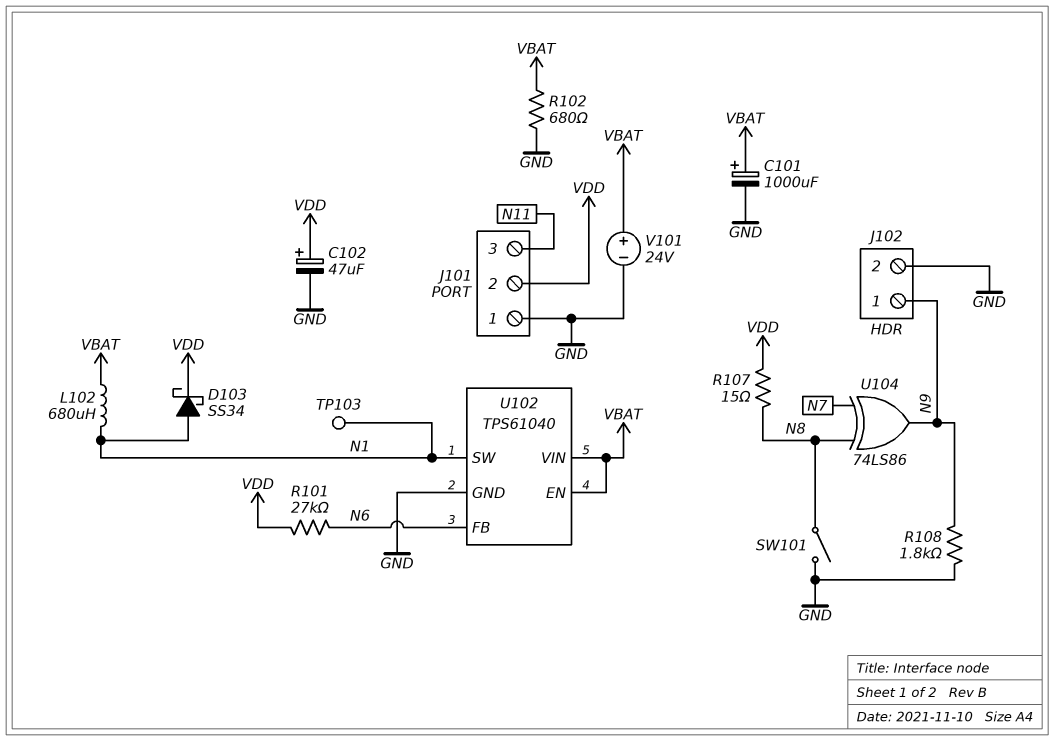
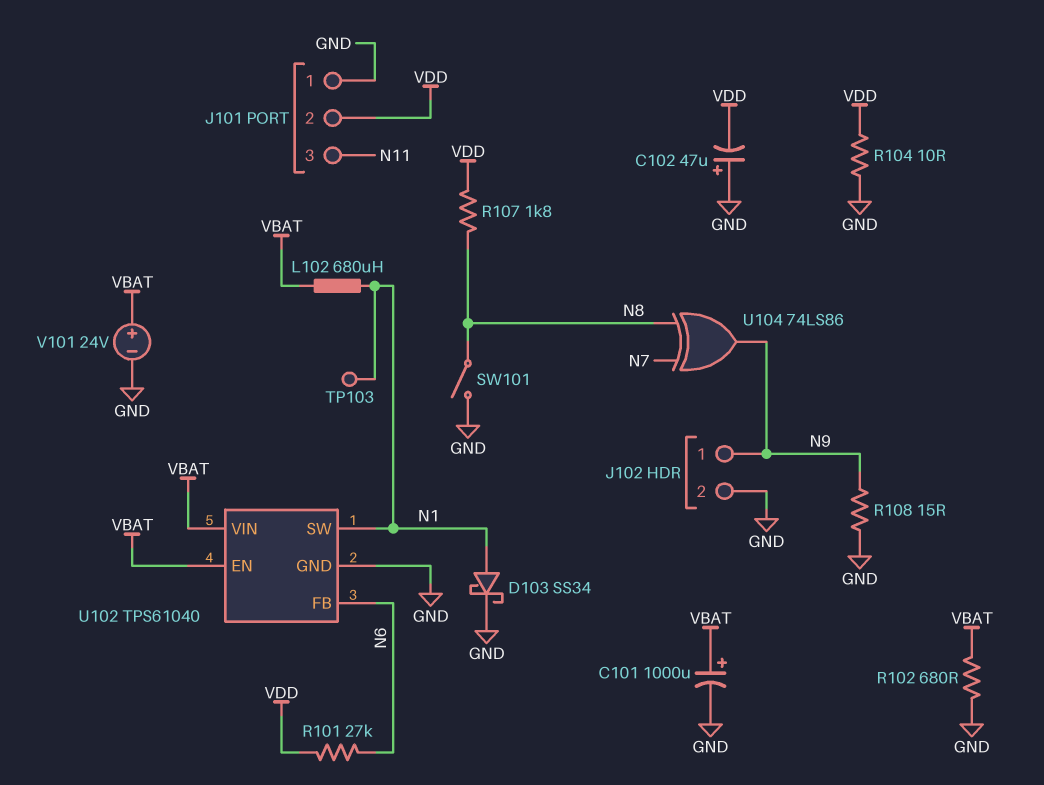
C102: 47uF (plus VDD, minus GND) -> 47uF (plus GND, minus VDD)
D103: schottky SS34 (A N1, K VDD) -> schottky SS34 (A N1, K GND)
R104: none -> 10 (GND, VDD)
R107: 15 (N8, VDD) -> 1.8k (N8, VDD)
R108: 1.8k (GND, N9) -> 15 (GND, N9)

